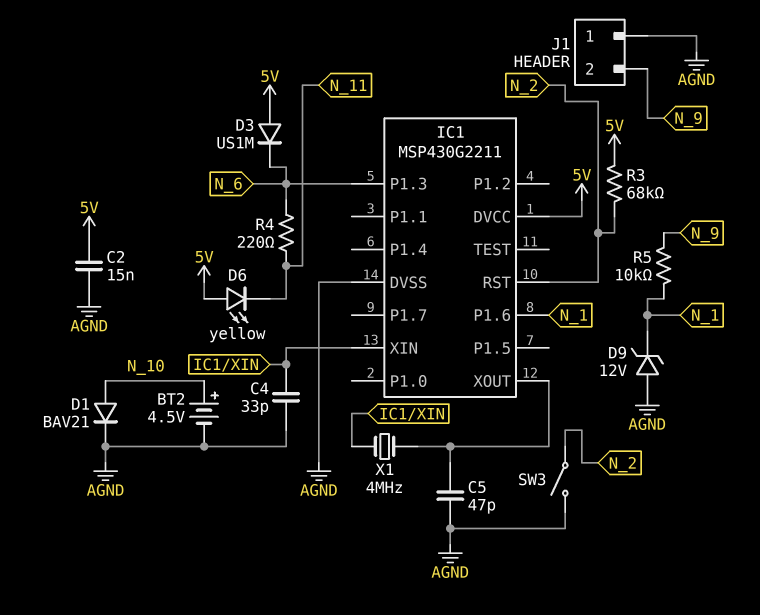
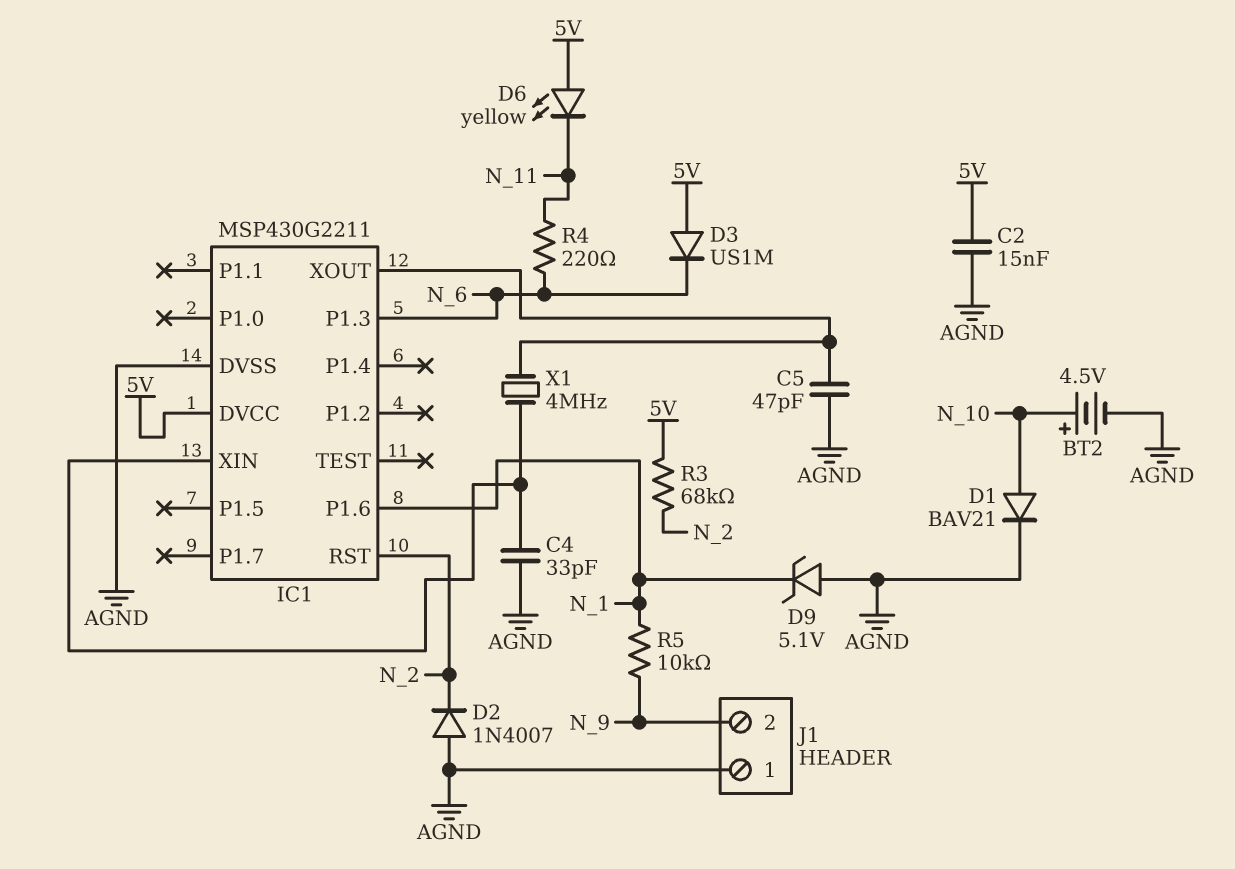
D2: none -> diode 1N4007 (A AGND, K N_2)
D9: zener 12V (A AGND, K N_1) -> zener 5.1V (A AGND, K N_1)
SW3: switch (AGND, N_2) -> none

